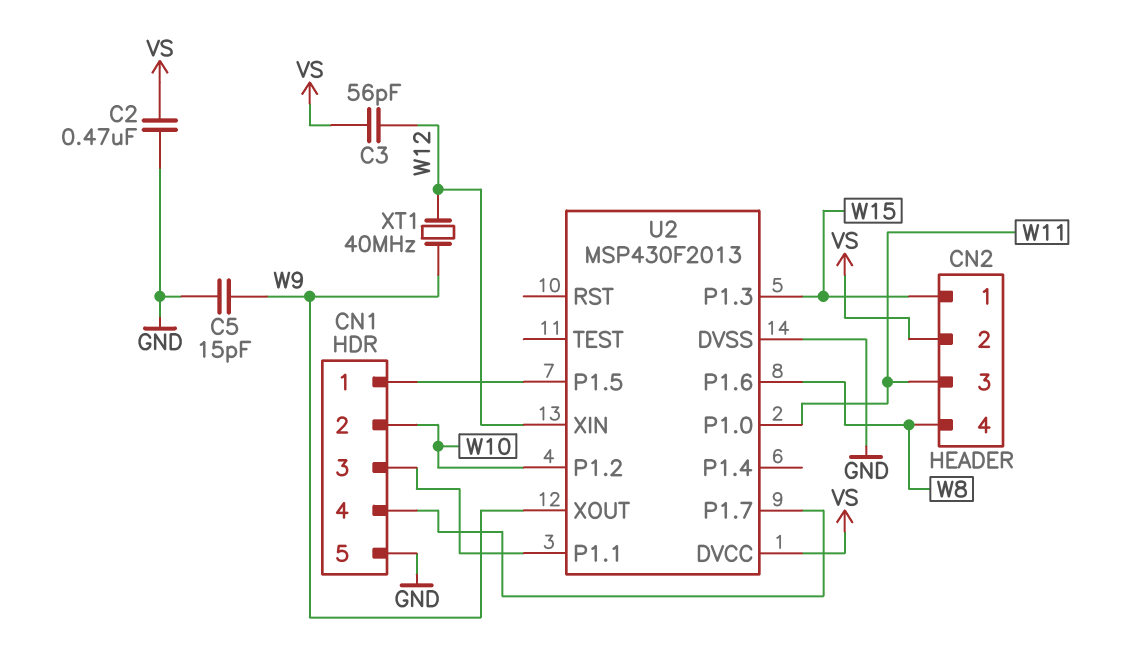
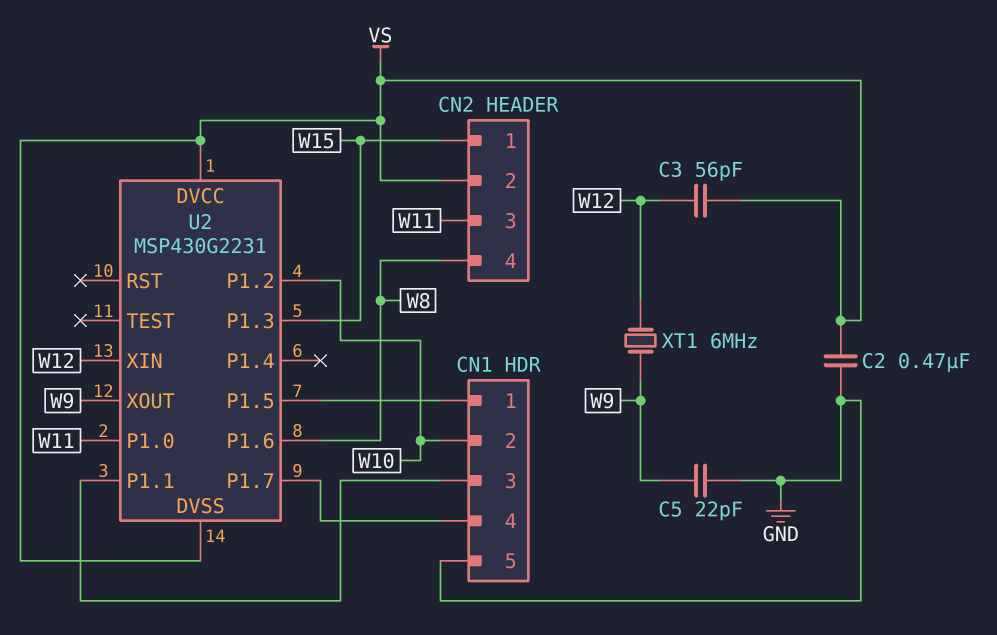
C5: 15pF (GND, W9) -> 22pF (GND, W9)
U2: MSP430F2013 -> MSP430G2231
U2 pin DVSS: GND -> VS
XT1: 40MHz (W9, W12) -> 6MHz (W9, W12)

